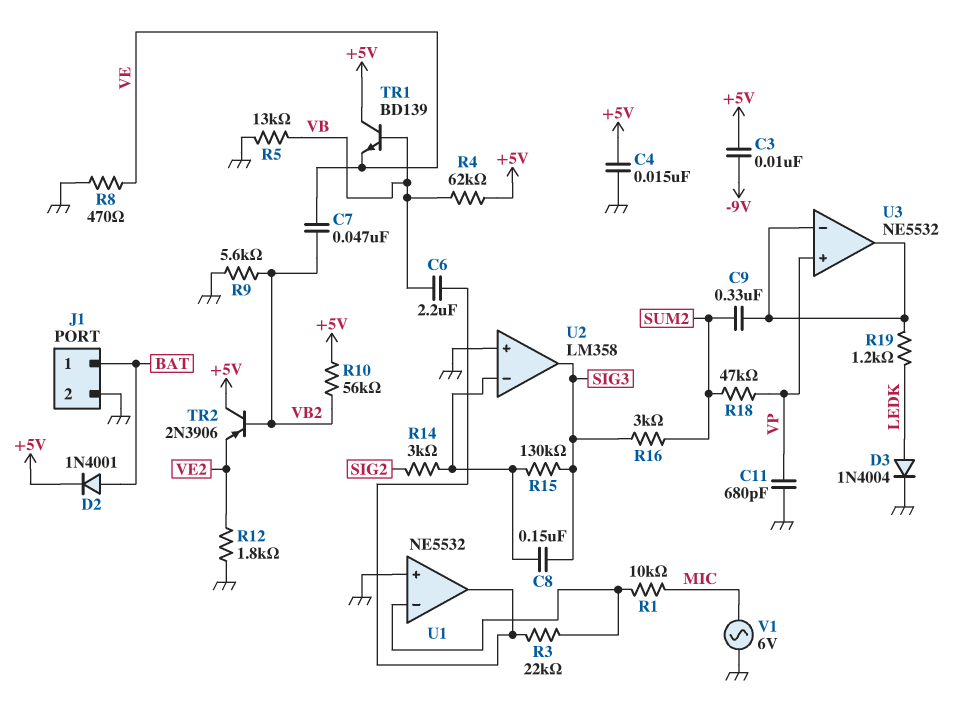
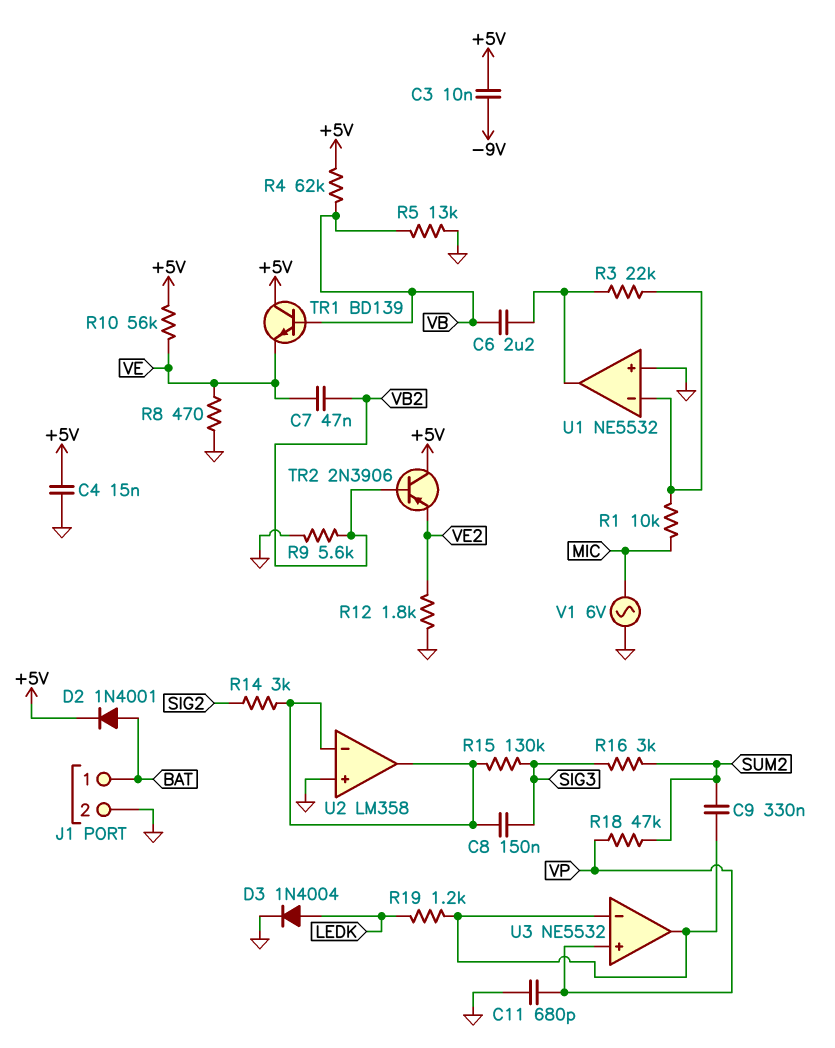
R10: 56k (+5V, VB2) -> 56k (+5V, VE)
U2 pin out: SIG3 -> U2/in-

